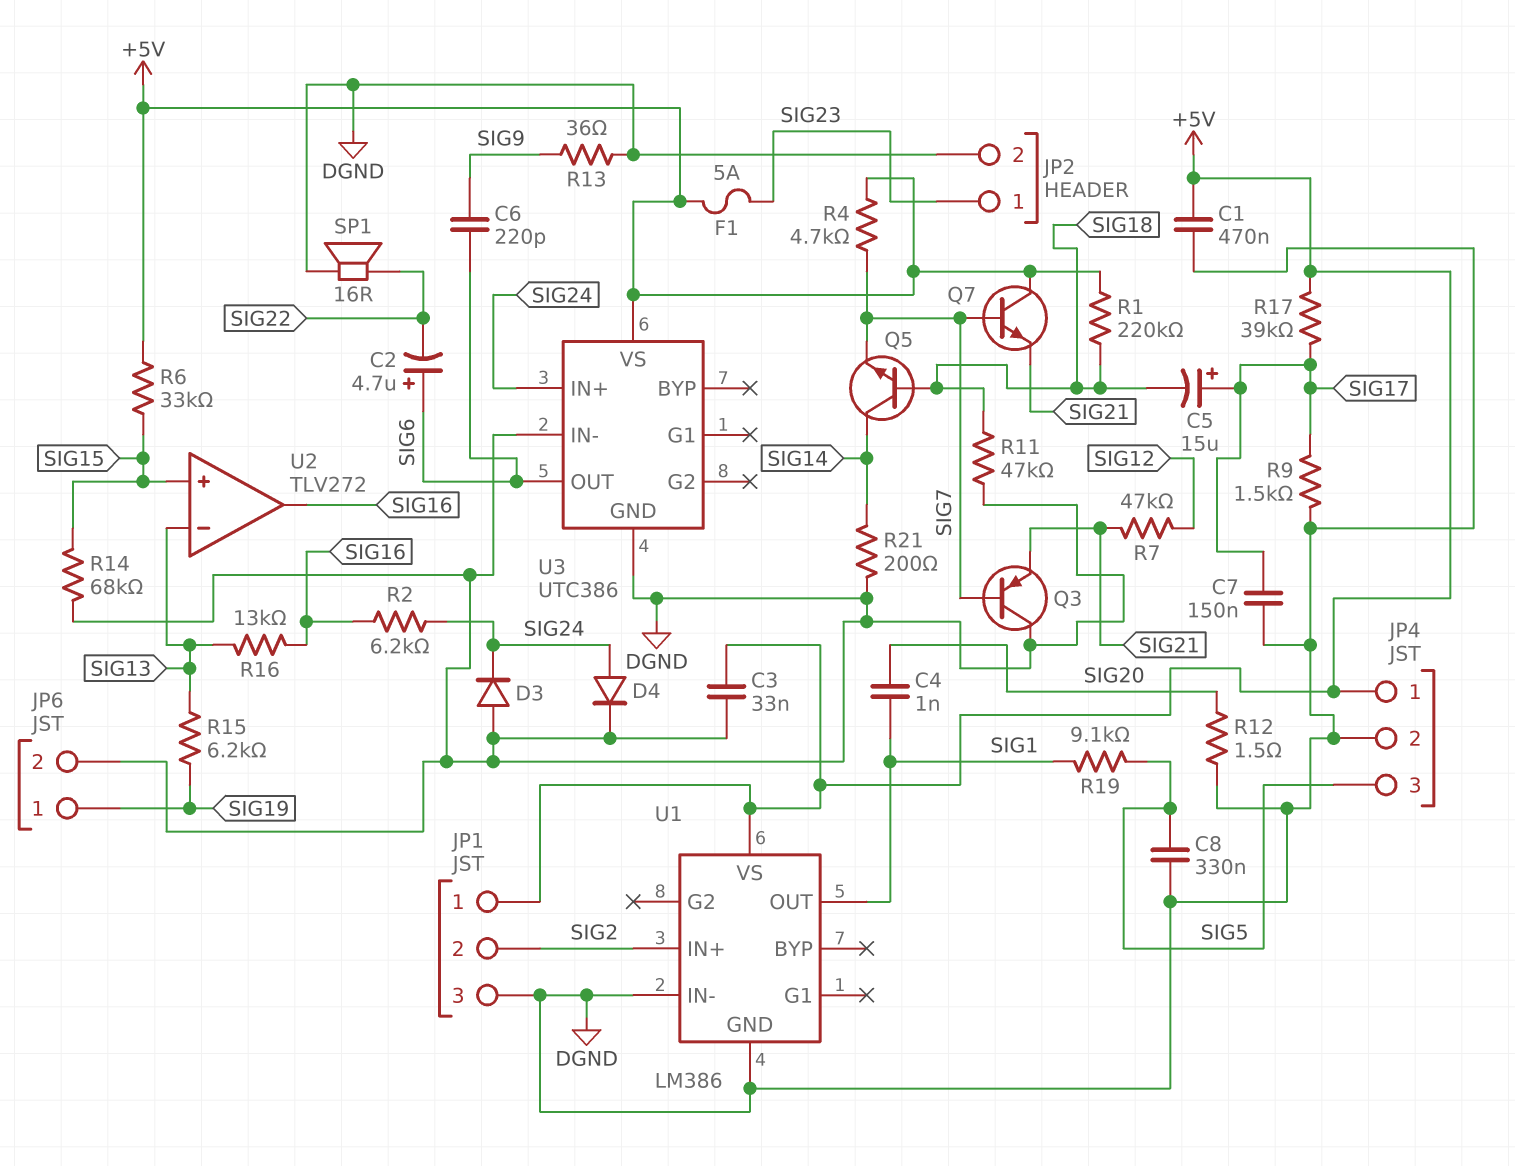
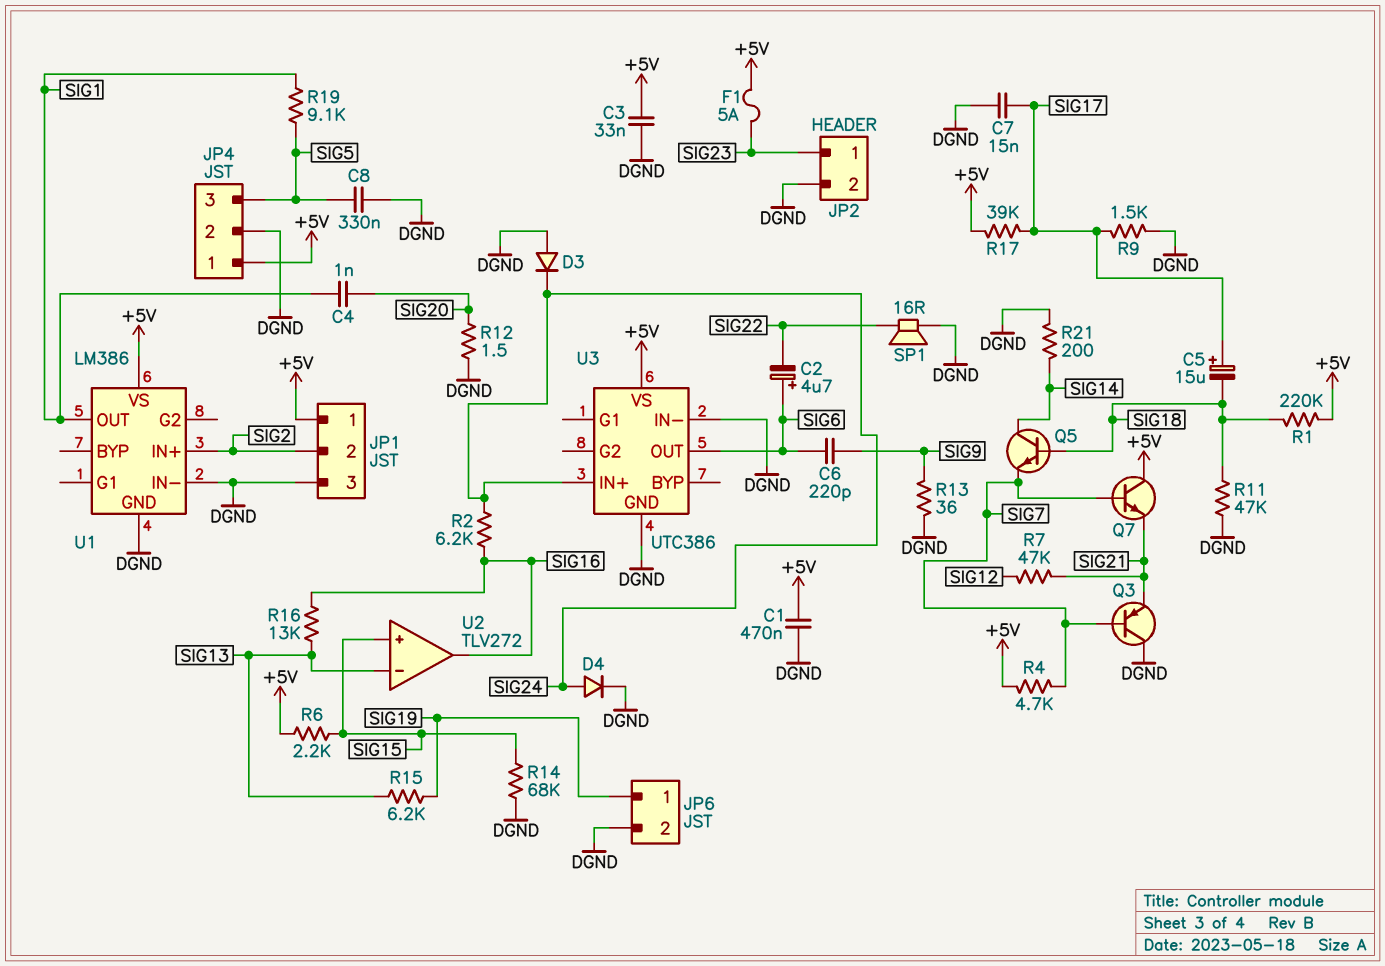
C7: 150nF (DGND, SIG17) -> 15nF (DGND, SIG17)
R6: 33k (+5V, SIG15) -> 2.2k (+5V, SIG15)

